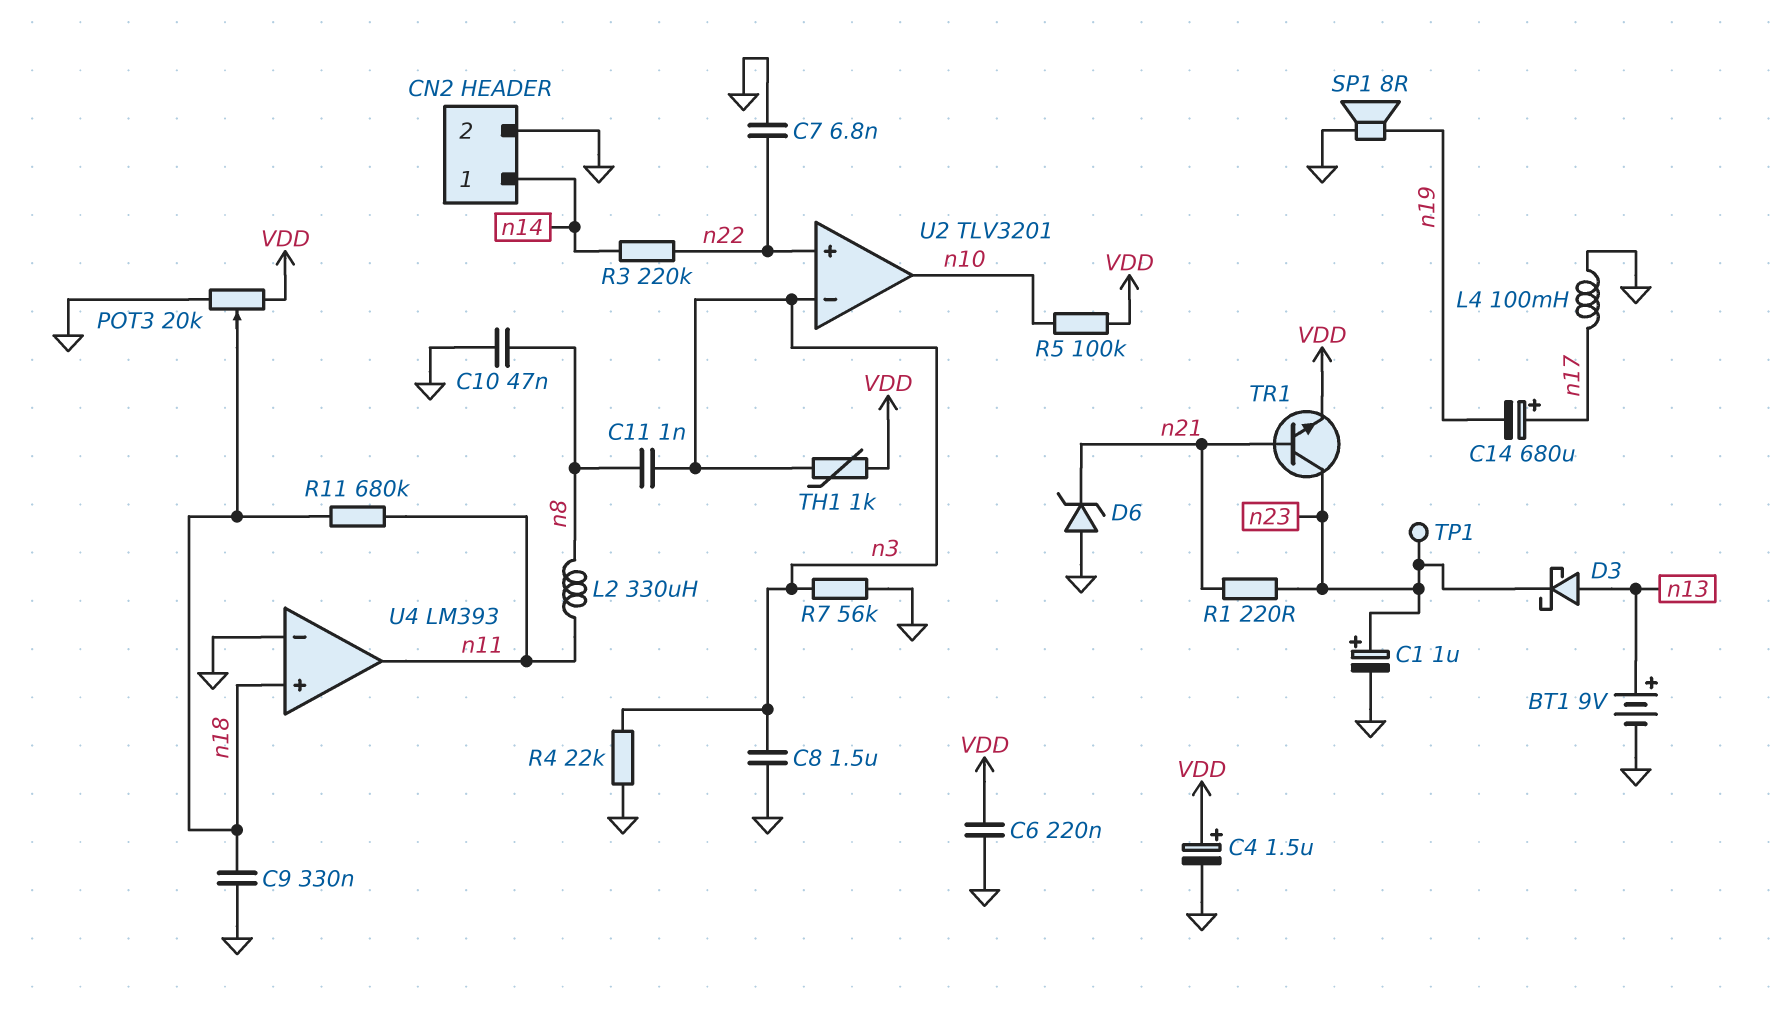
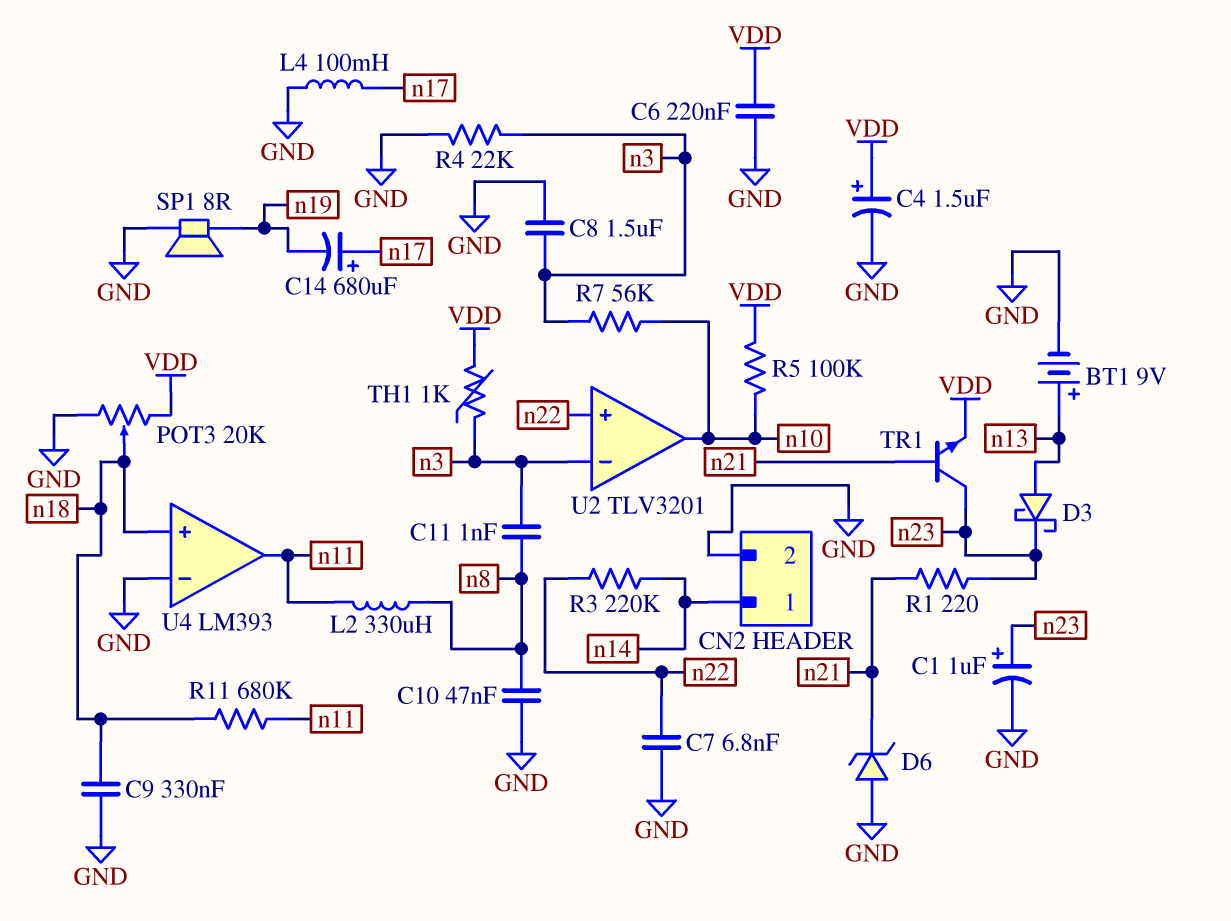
R7: 56k (GND, n3) -> 56k (n3, n10)
TP1: test point (n23) -> none

